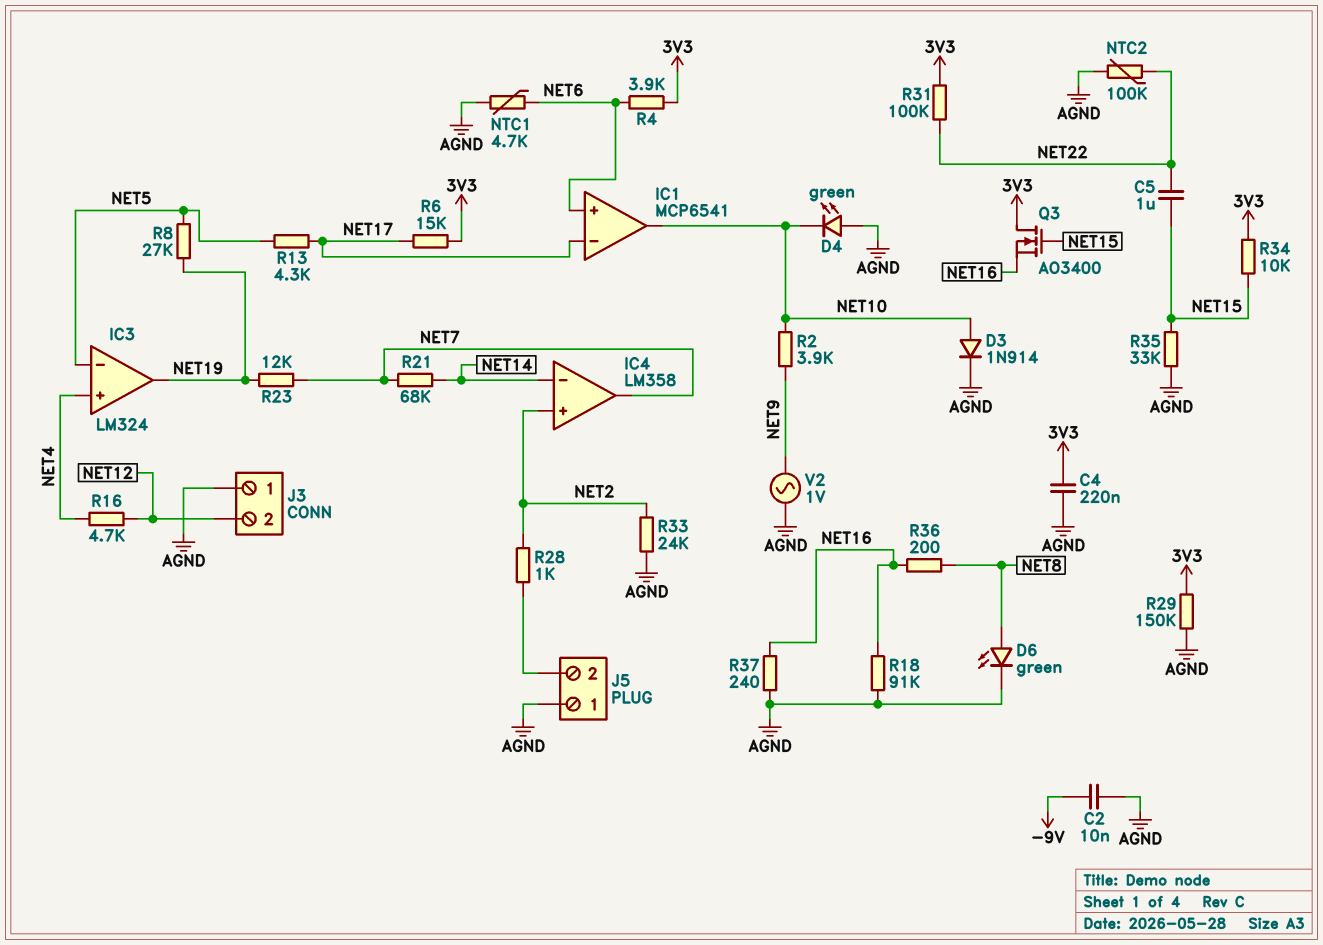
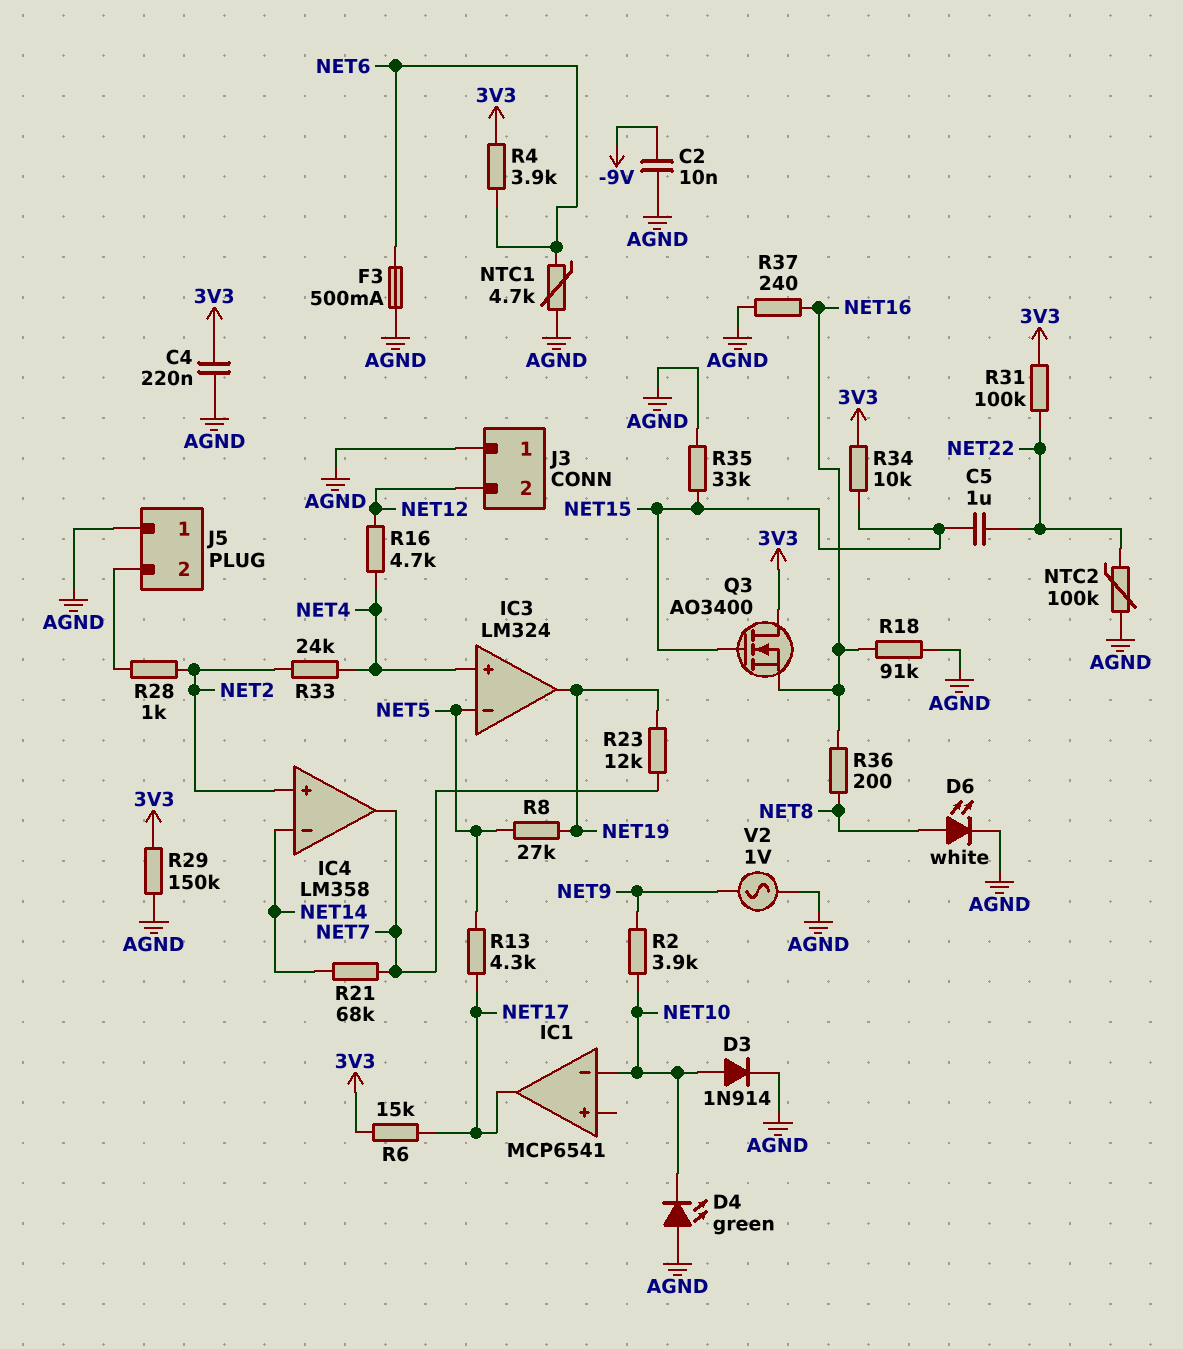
D6: LED green (A NET8, K AGND) -> LED white (A NET8, K AGND)
F3: none -> 500mA (AGND, NET6)
IC1 pin in+: NET6 -> none
IC1 pin in-: NET17 -> NET10
IC1 pin out: NET10 -> NET17
R33: 24k (AGND, NET2) -> 24k (NET2, NET4)

